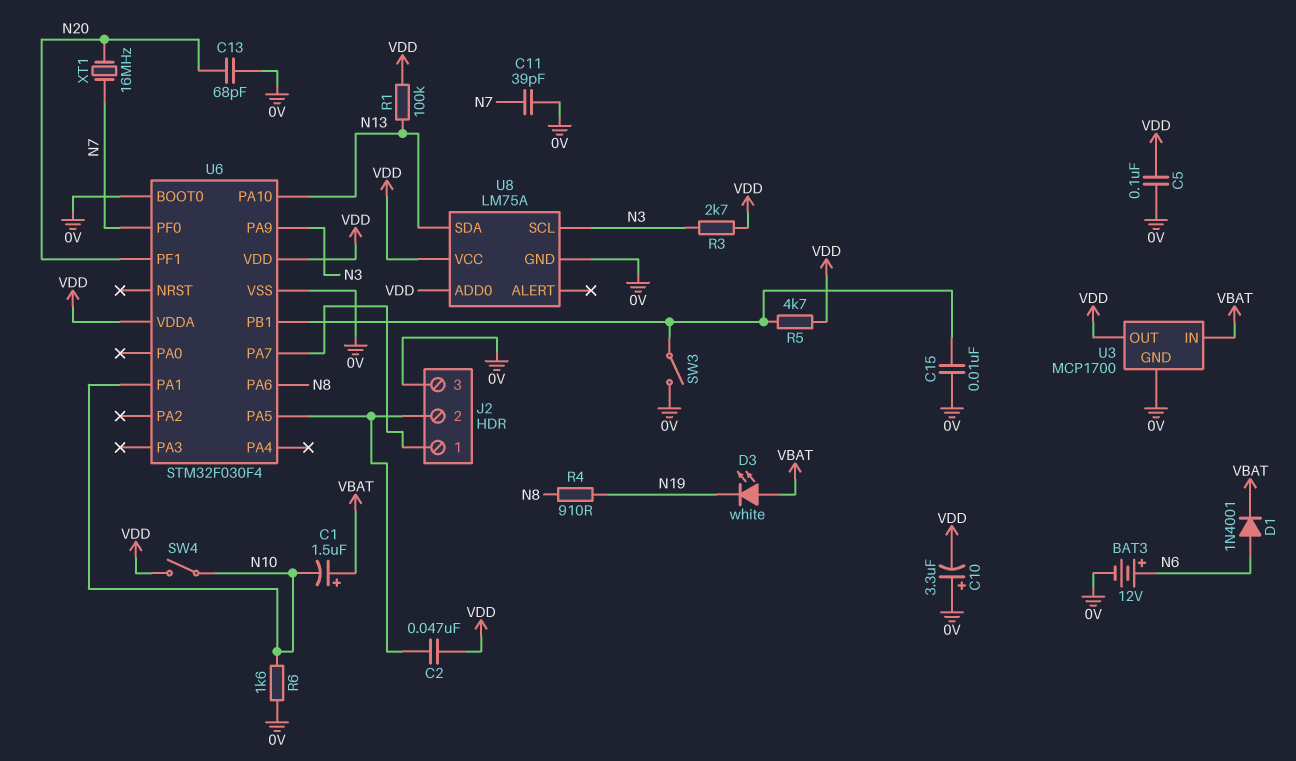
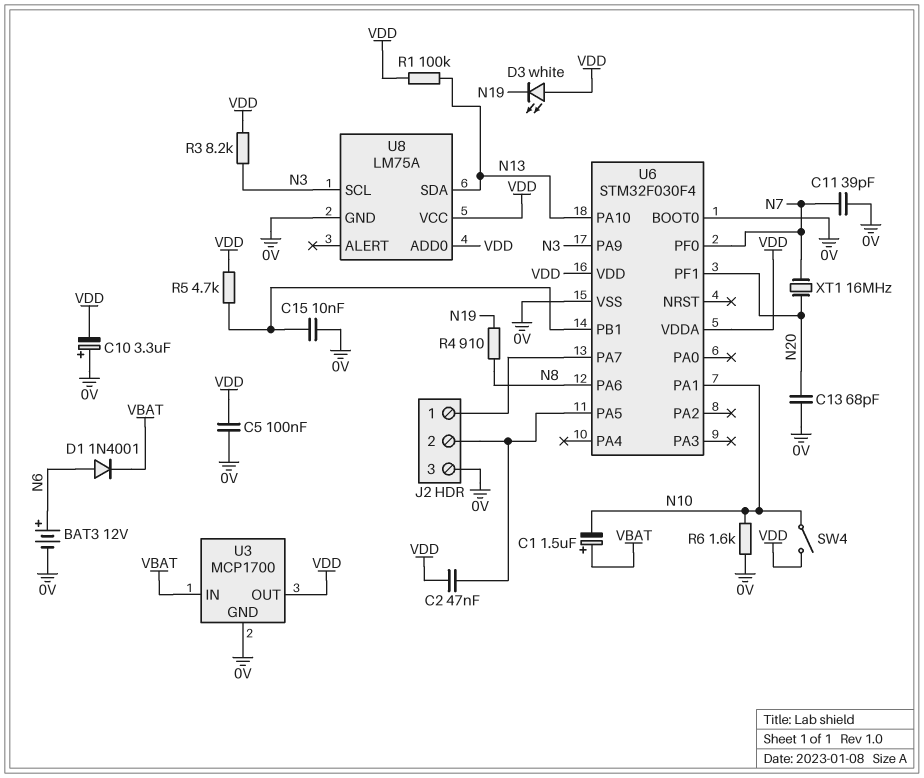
D3: LED white (A VBAT, K N19) -> LED white (A VDD, K N19)
R3: 2.7k (N3, VDD) -> 8.2k (N3, VDD)
SW3: switch (0V, U6/PB1) -> none

